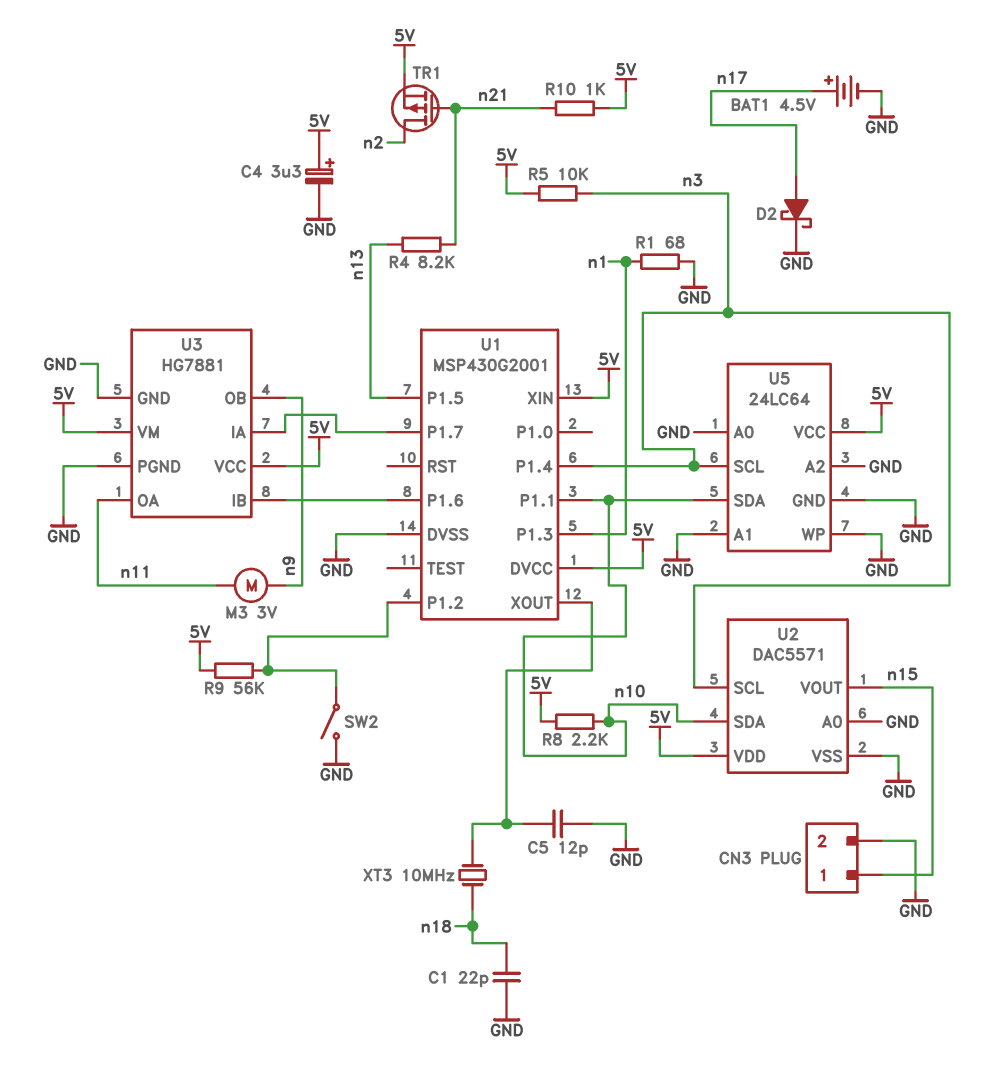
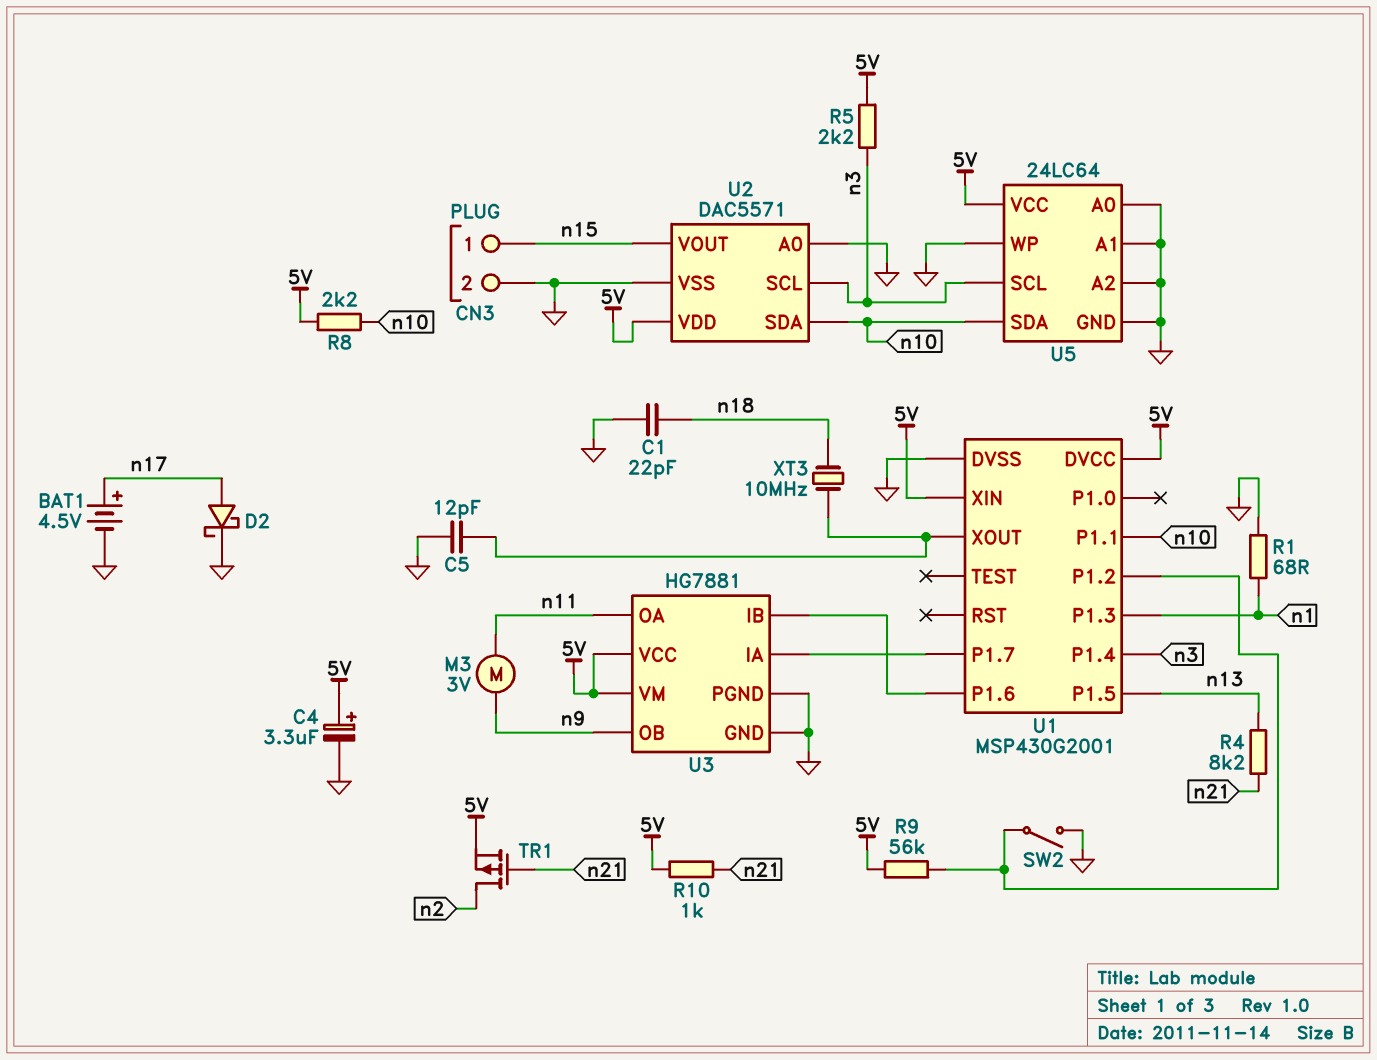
R5: 10k (5V, n3) -> 2.2k (5V, n3)

